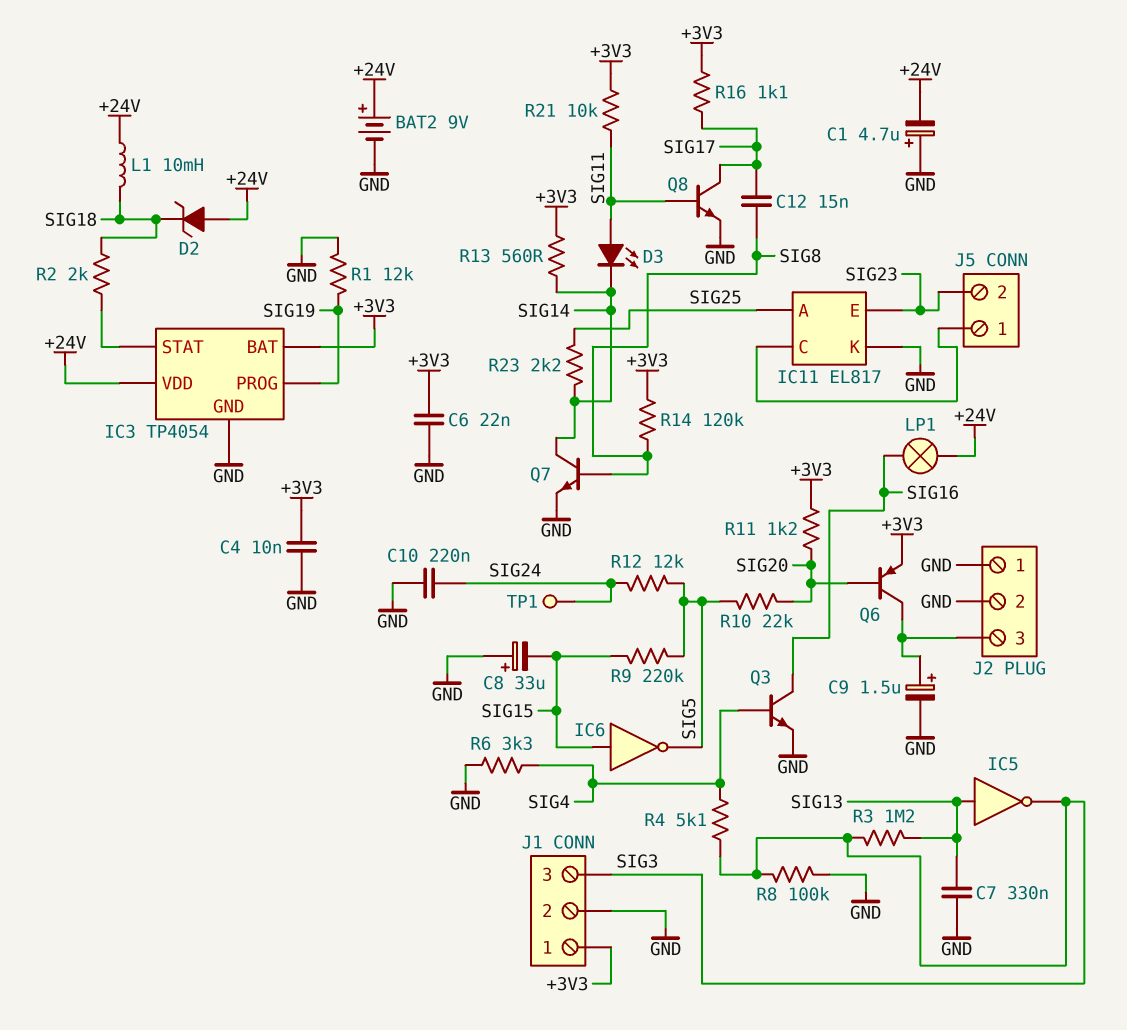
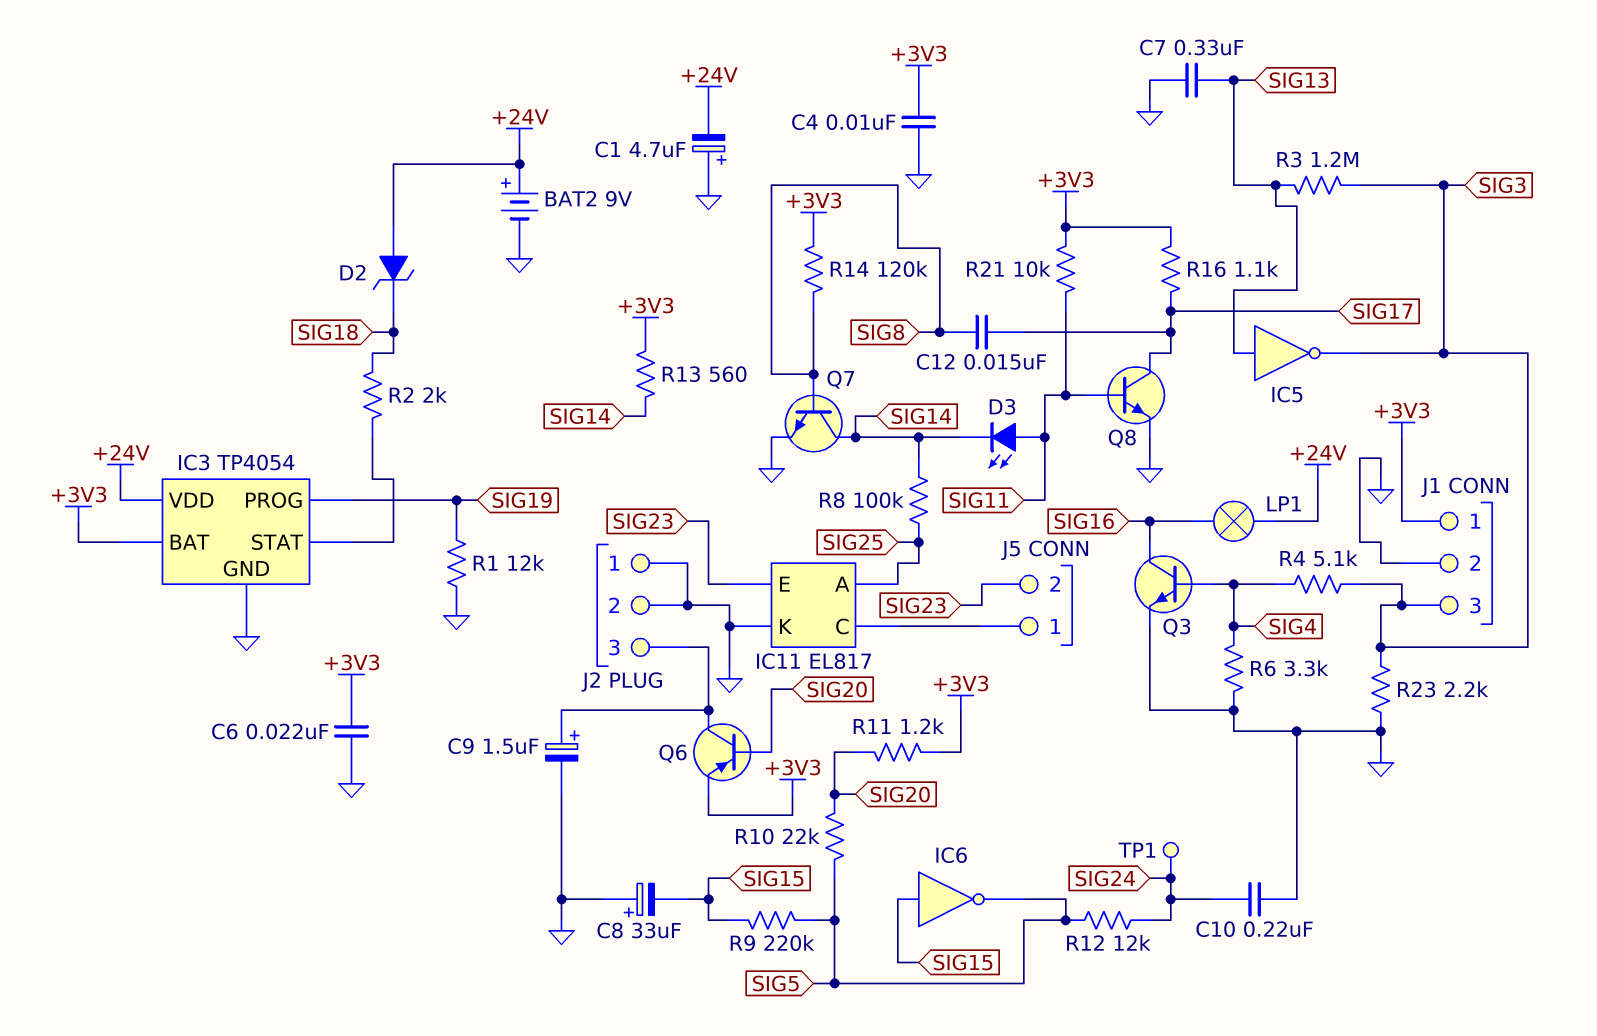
L1: 10mH (+24V, SIG18) -> none
R8: 100k (GND, SIG3) -> 100k (SIG14, SIG25)
R23: 2.2k (SIG14, SIG25) -> 2.2k (GND, SIG3)

